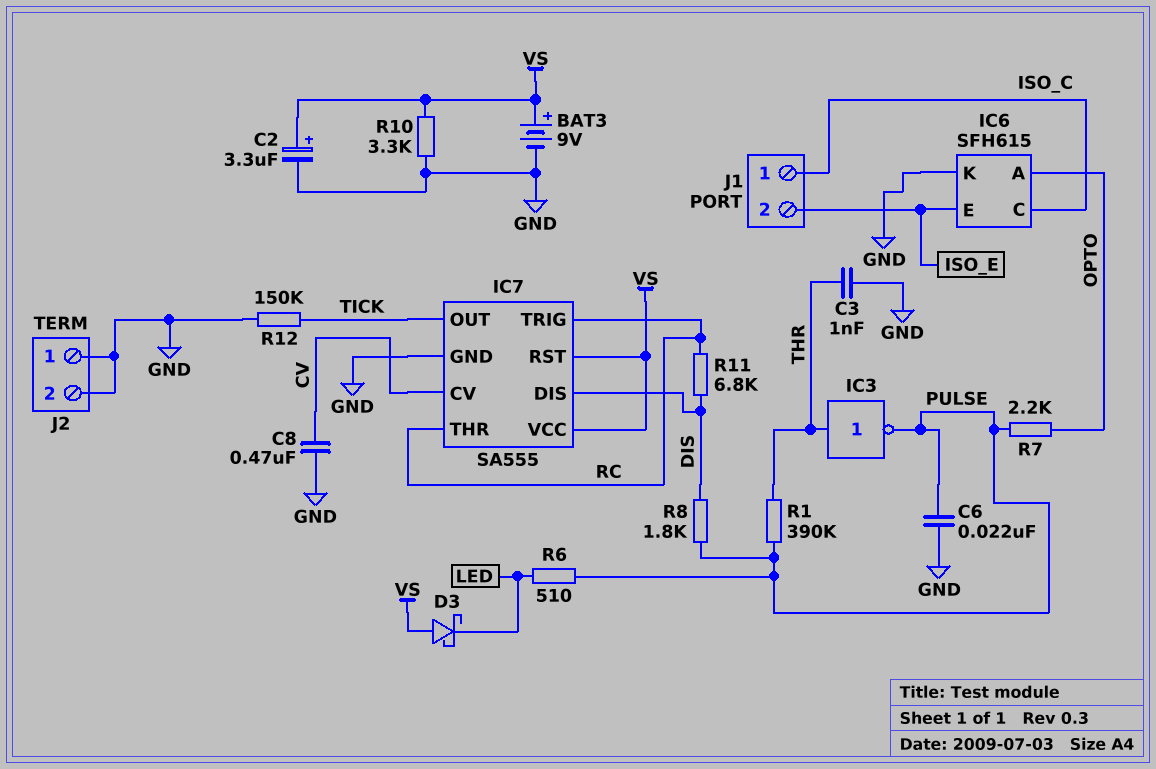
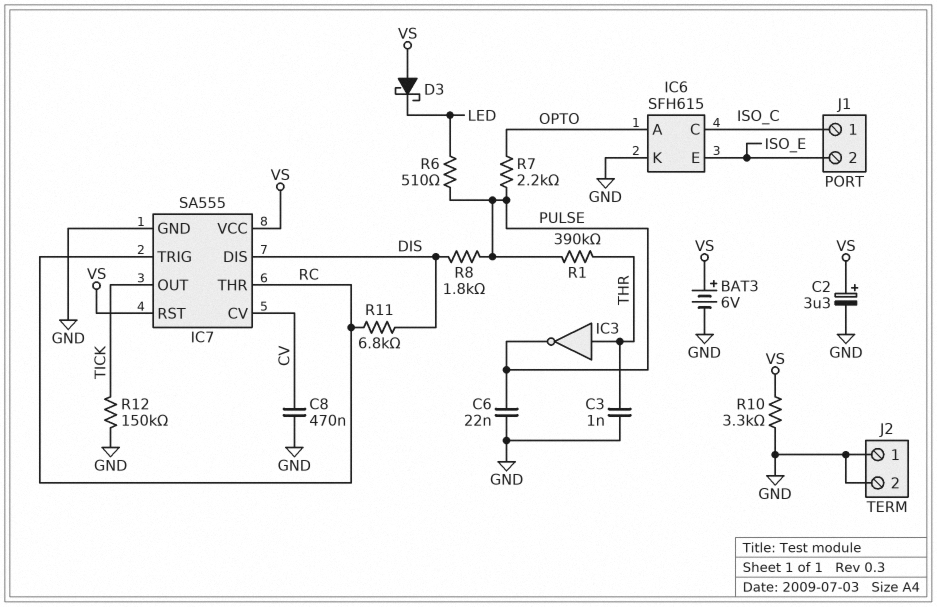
BAT3: 9V (plus VS, minus GND) -> 6V (plus VS, minus GND)

